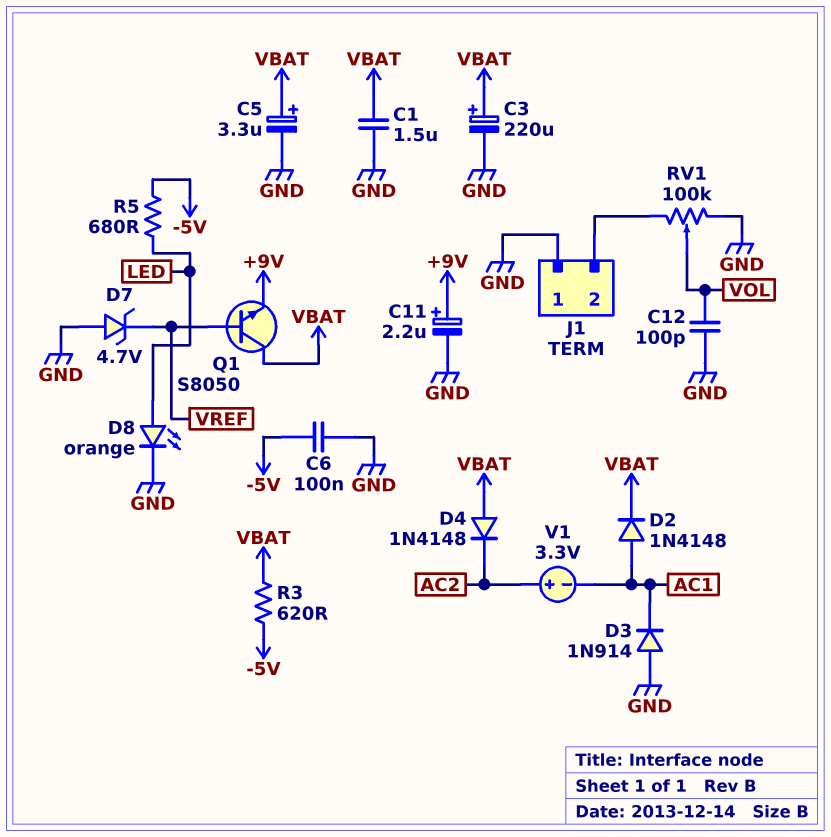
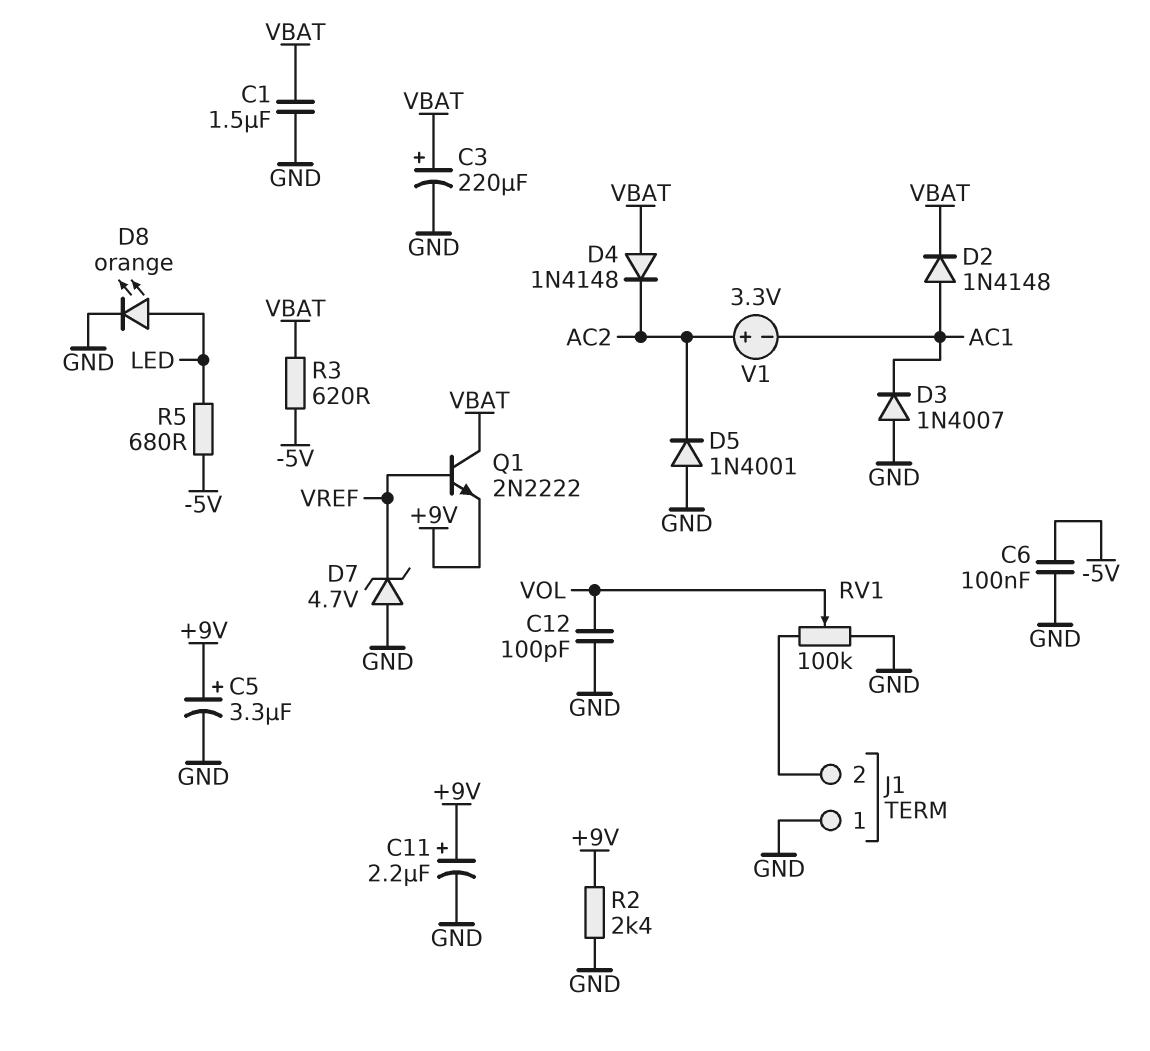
C5: 3.3uF (plus VBAT, minus GND) -> 3.3uF (plus +9V, minus GND)
D3: diode 1N914 (A GND, K AC1) -> diode 1N4007 (A GND, K AC1)
D5: none -> diode 1N4001 (A GND, K AC2)
Q1: NPN S8050 (B VREF, C VBAT, E +9V) -> NPN 2N2222 (B VREF, C VBAT, E +9V)
R2: none -> 2.4k (+9V, GND)

